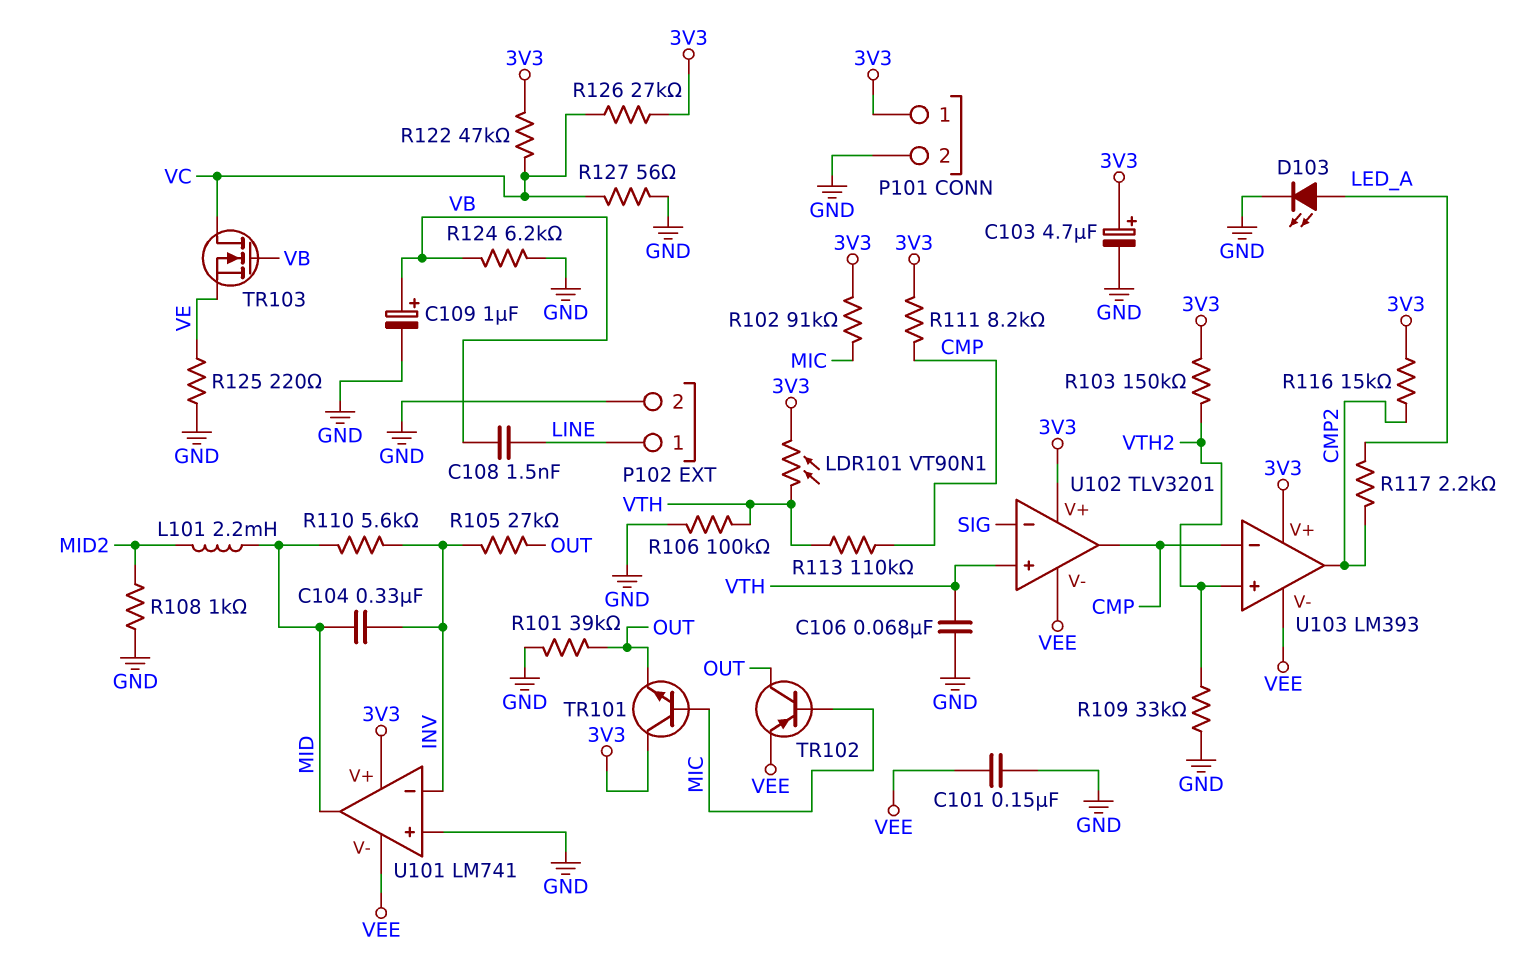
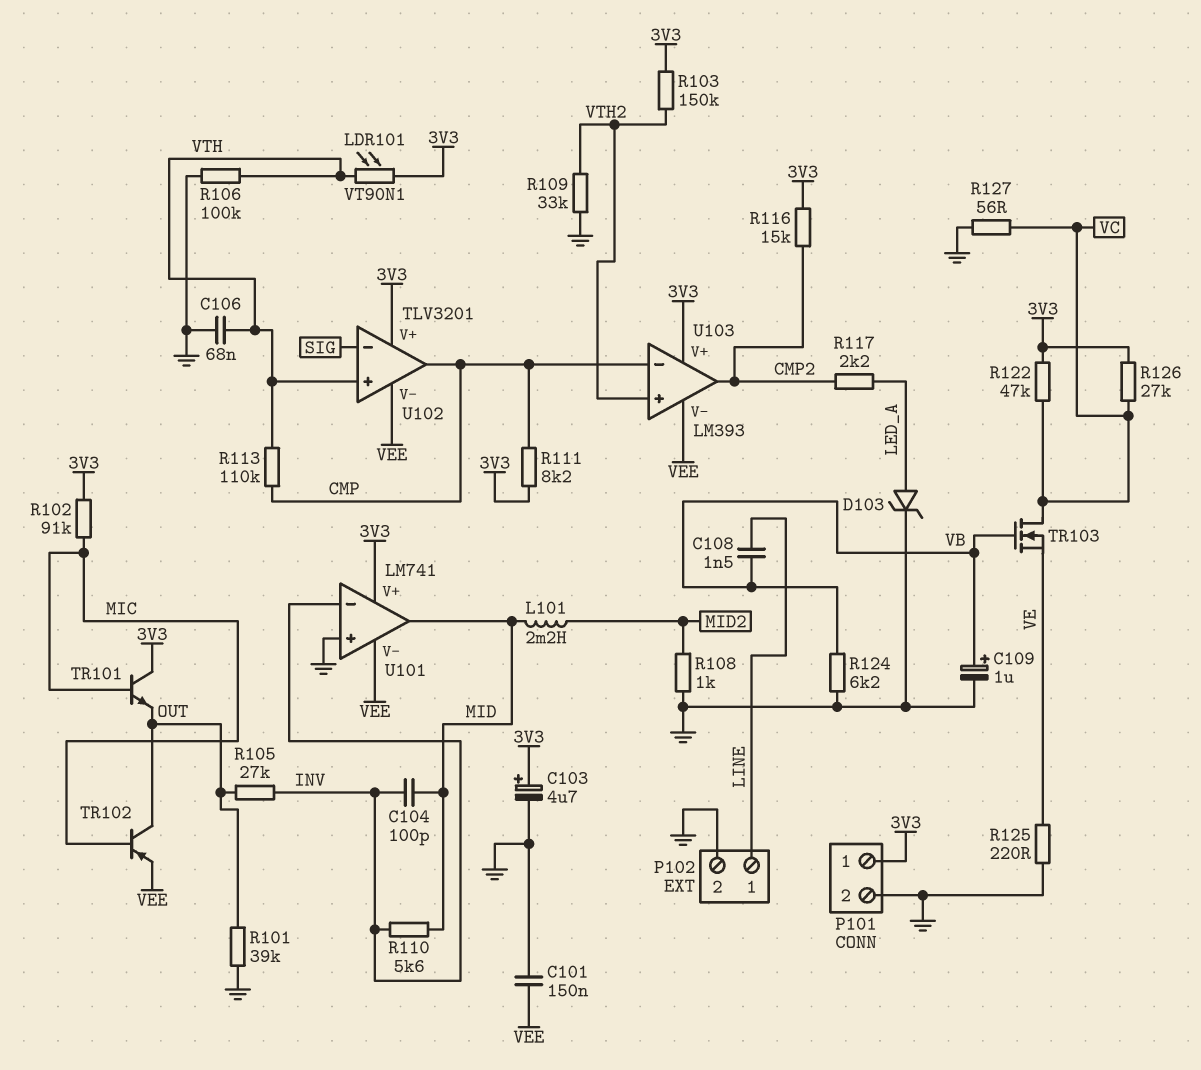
C104: 330nF (INV, MID) -> 100pF (INV, MID)
D103: LED (A LED_A, K GND) -> zener (A LED_A, K GND)

